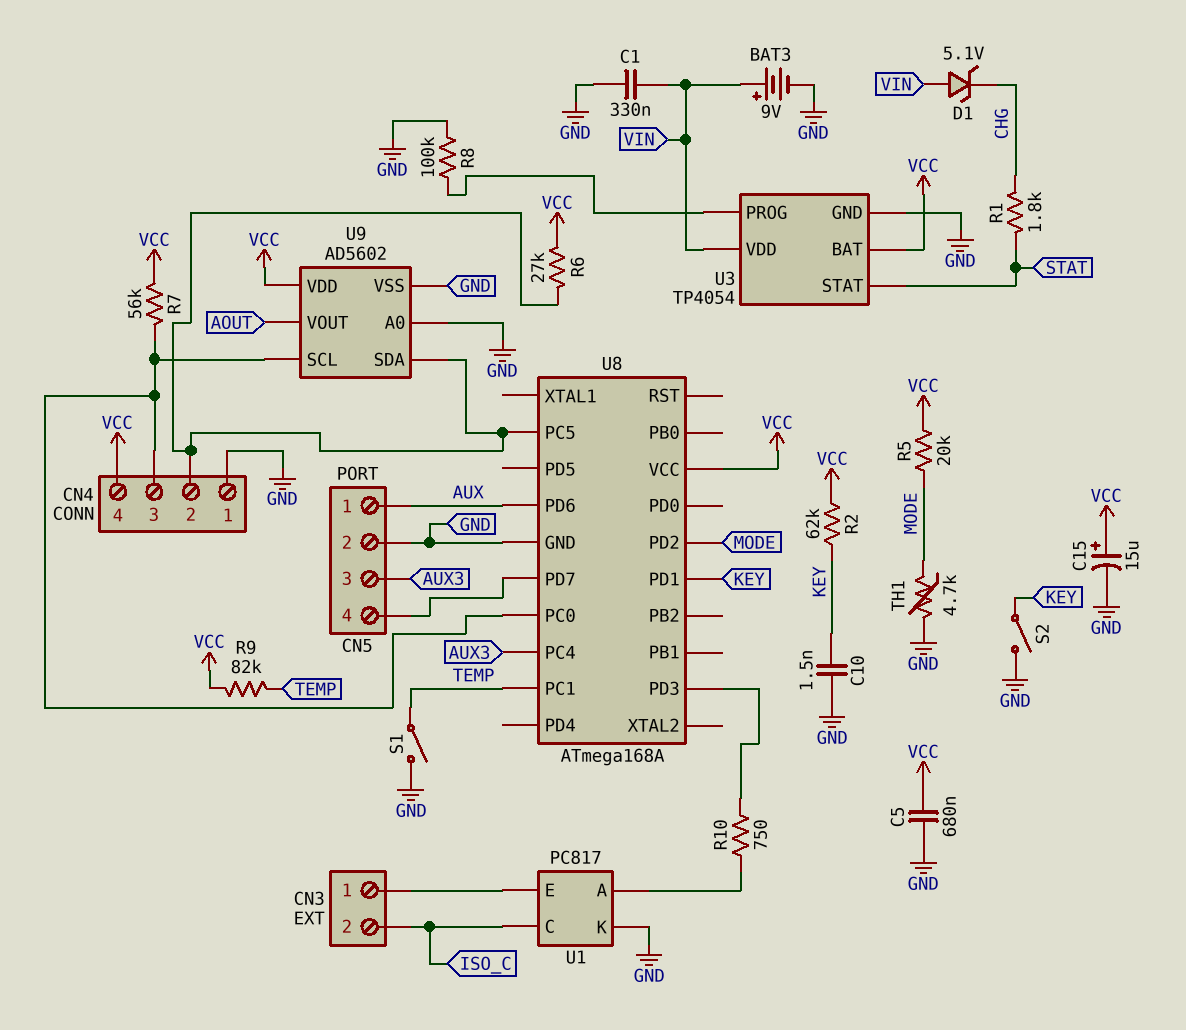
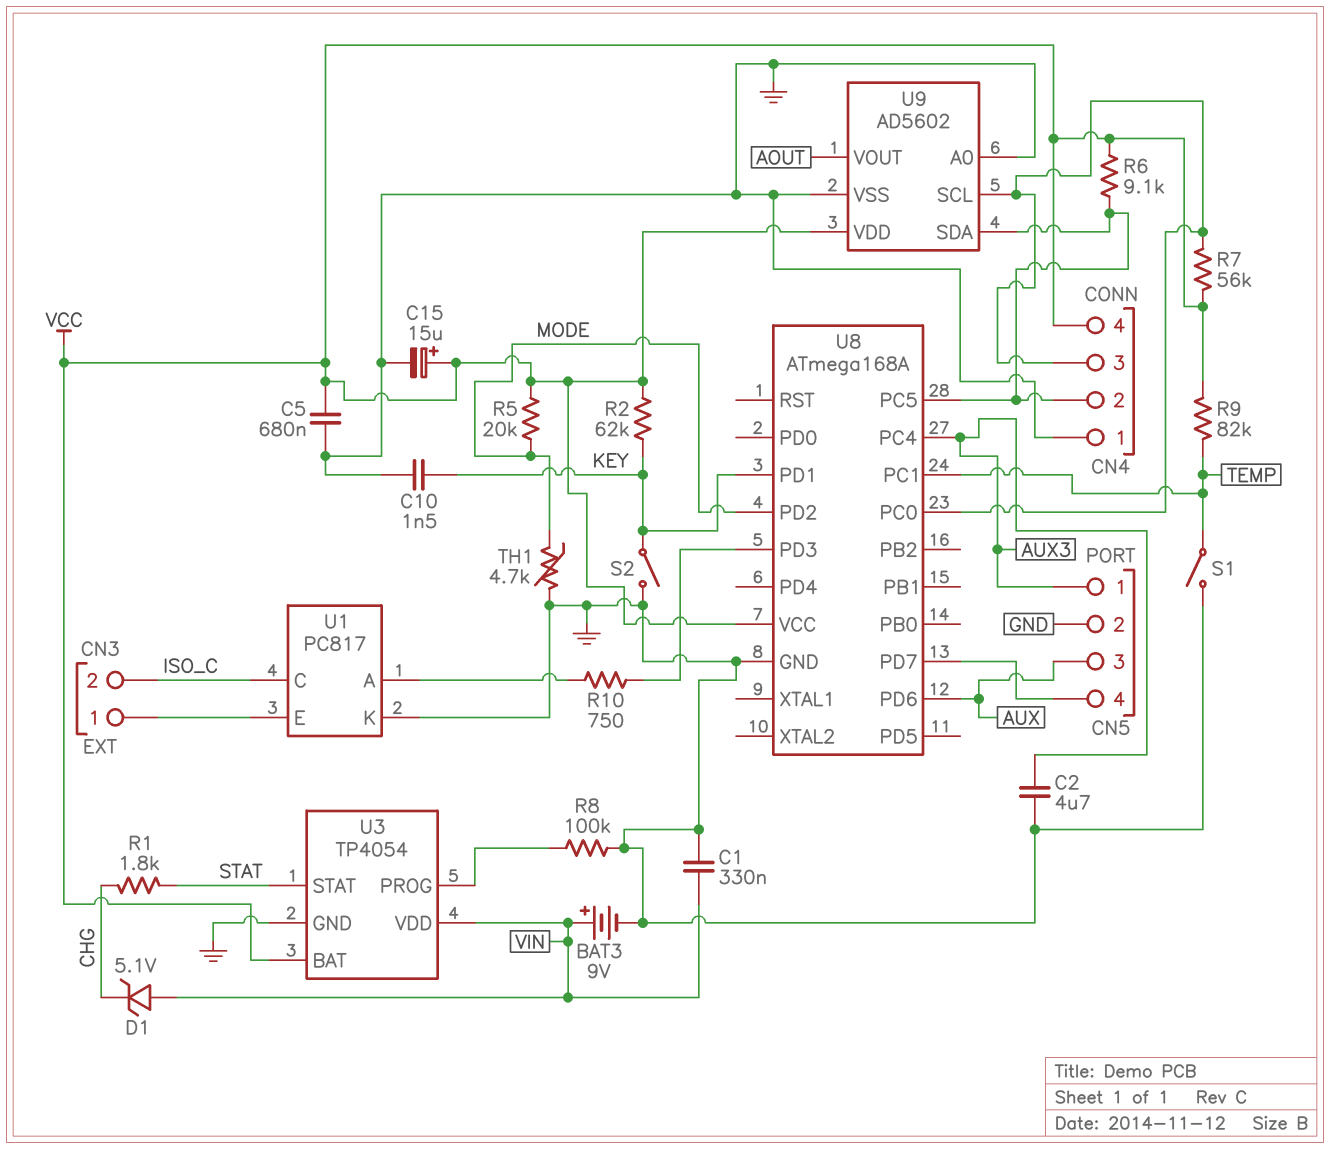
C2: none -> 4.7uF (AUX3, GND)
CN5 pin 1: AUX -> AUX3
CN5 pin 3: AUX3 -> AUX
R6: 27k (CN4/2, VCC) -> 9.1k (CN4/2, VCC)

